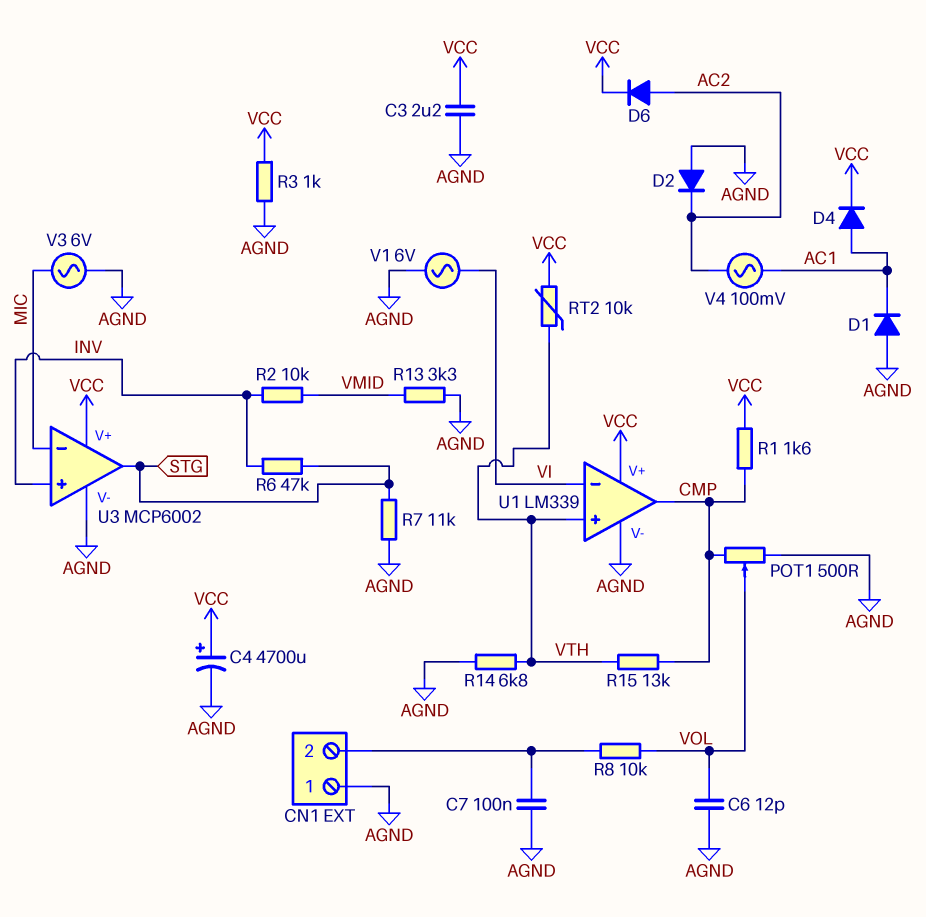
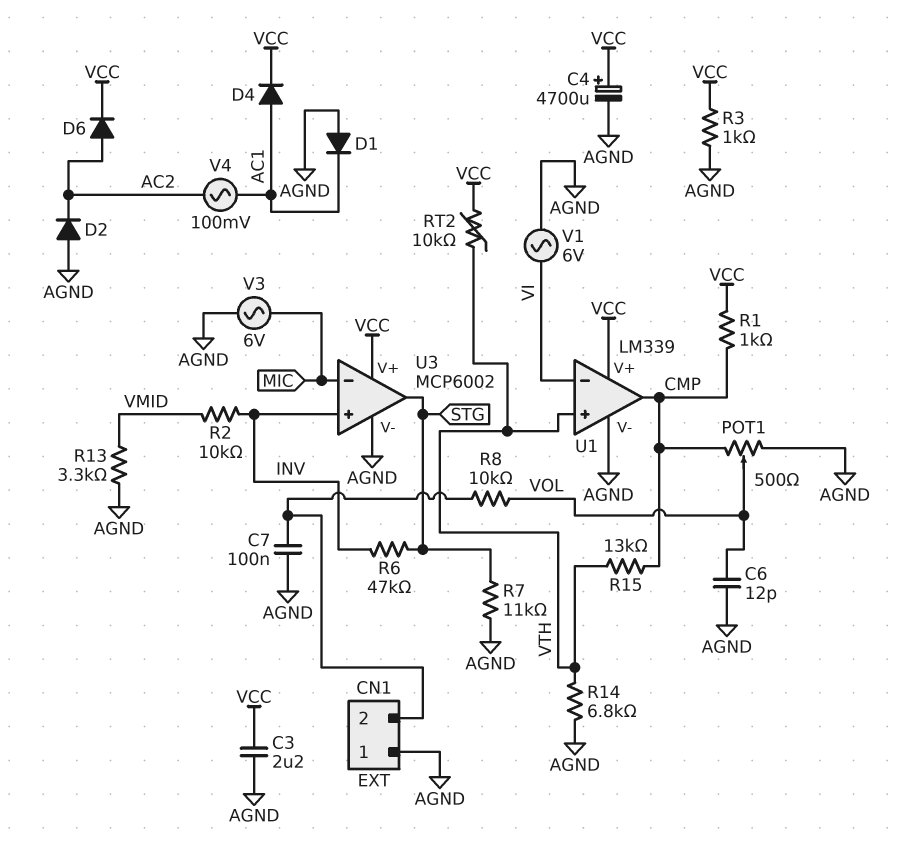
R1: 1.6k (CMP, VCC) -> 1k (CMP, VCC)

